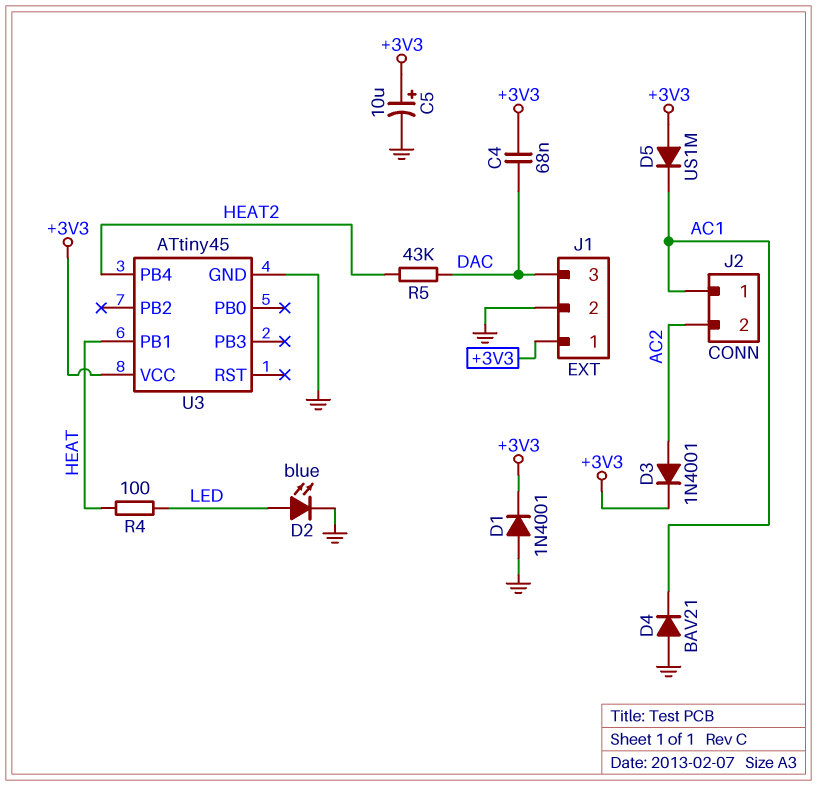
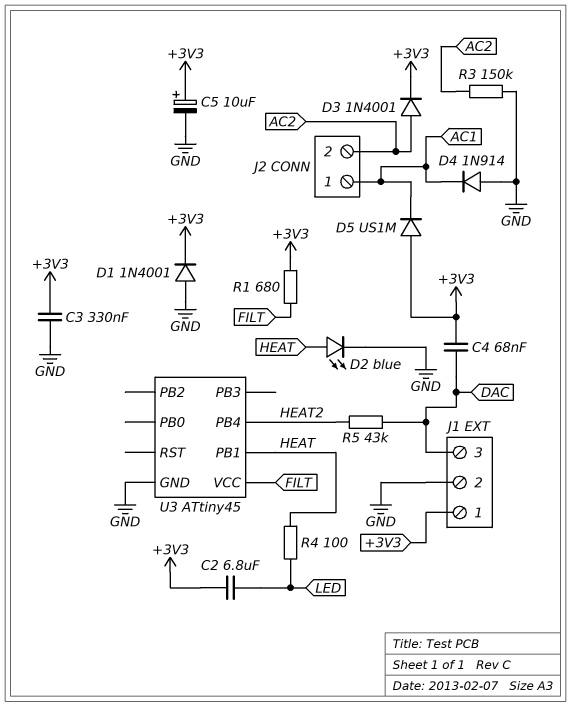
C2: none -> 6.8uF (+3V3, LED)
C3: none -> 330nF (+3V3, GND)
D2: LED blue (A LED, K GND) -> LED blue (A HEAT, K GND)
D4: diode BAV21 (A GND, K AC1) -> diode 1N914 (A GND, K AC1)
R1: none -> 680 (+3V3, FILT)
R3: none -> 150k (AC2, GND)
U3 pin VCC: +3V3 -> FILT

